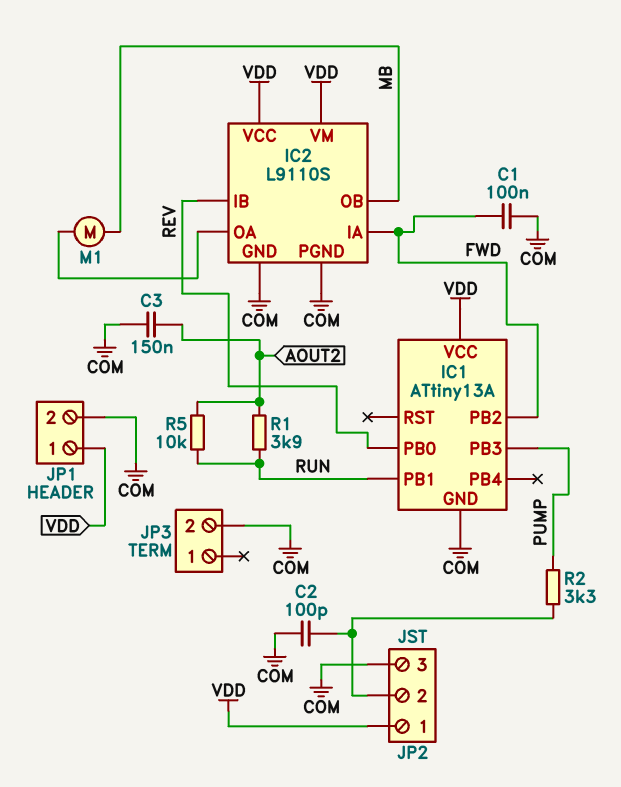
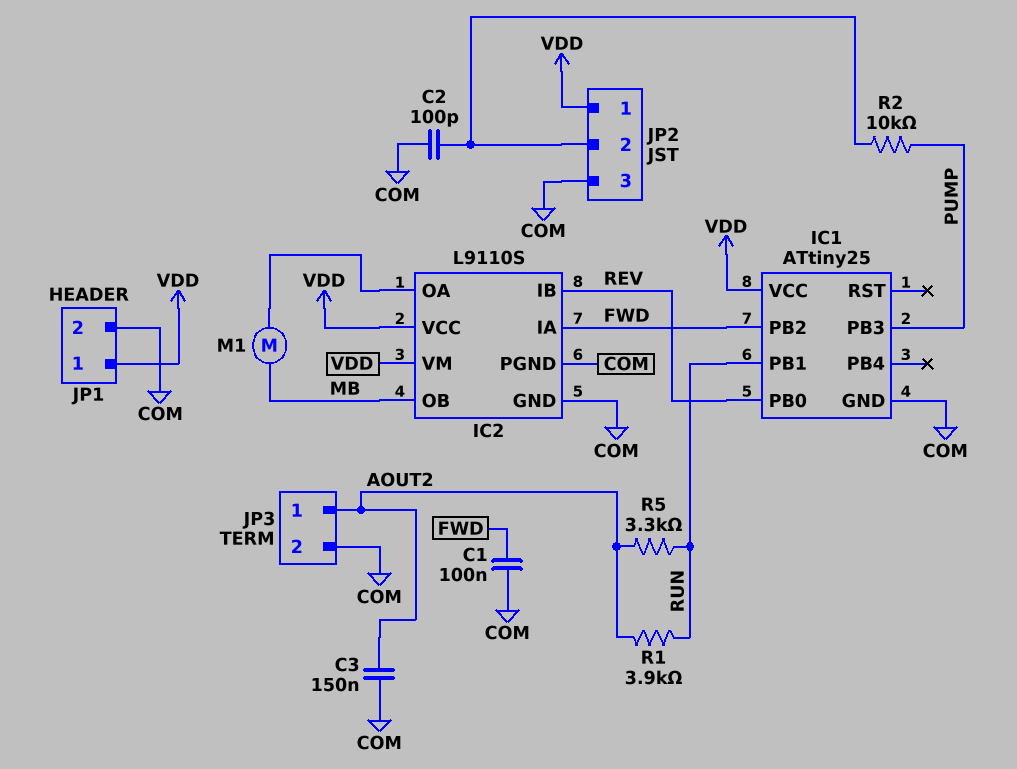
IC1: ATtiny13A -> ATtiny25
JP3 pin 1: none -> AOUT2
R2: 3.3k (JP2/2, PUMP) -> 10k (JP2/2, PUMP)
R5: 10k (AOUT2, RUN) -> 3.3k (AOUT2, RUN)

